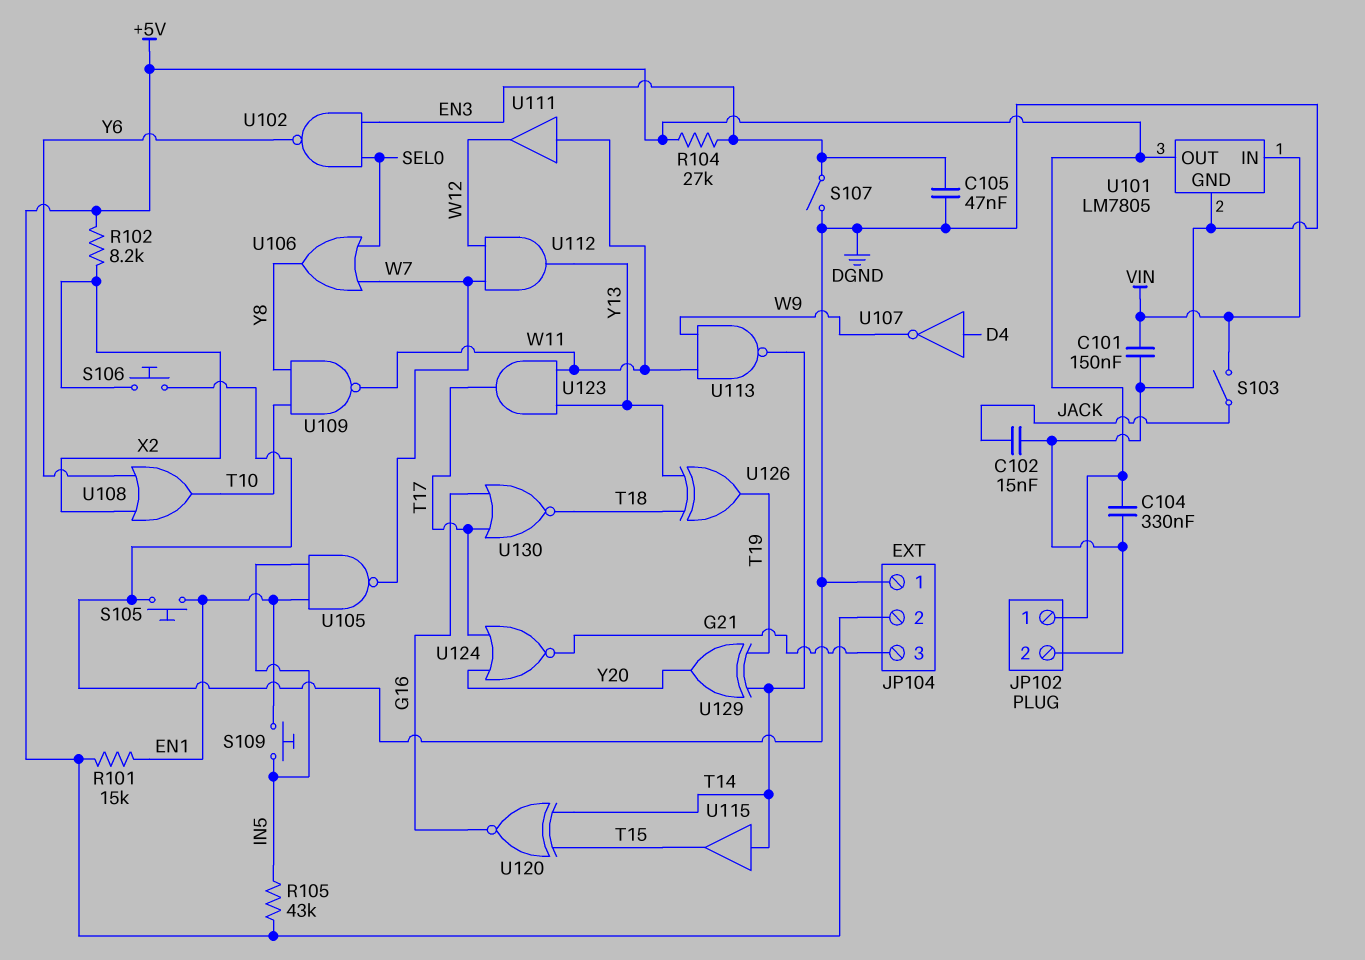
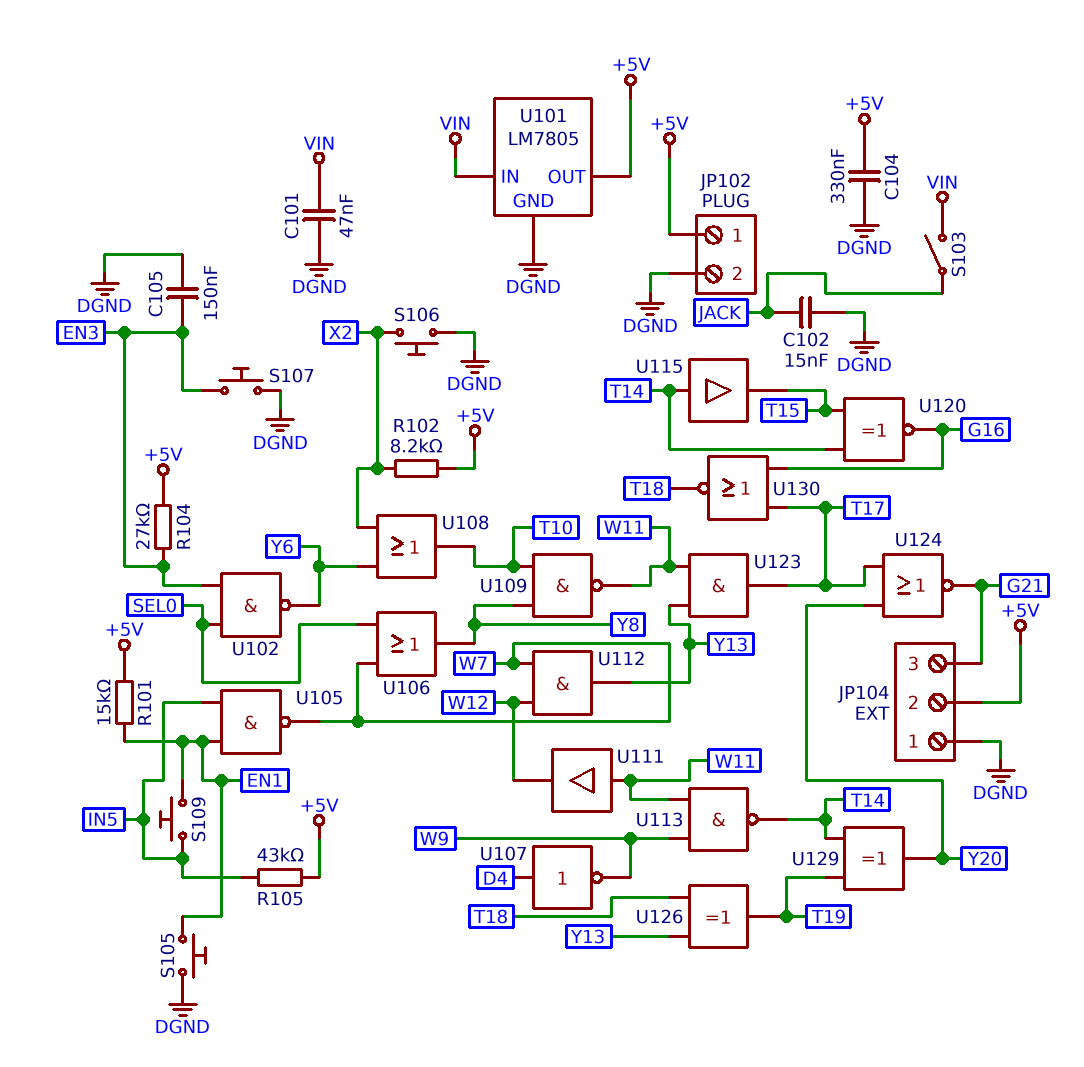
C101: 150nF (DGND, VIN) -> 47nF (DGND, VIN)
C105: 47nF (DGND, EN3) -> 150nF (DGND, EN3)
S107: switch (DGND, EN3) -> button (DGND, EN3)

